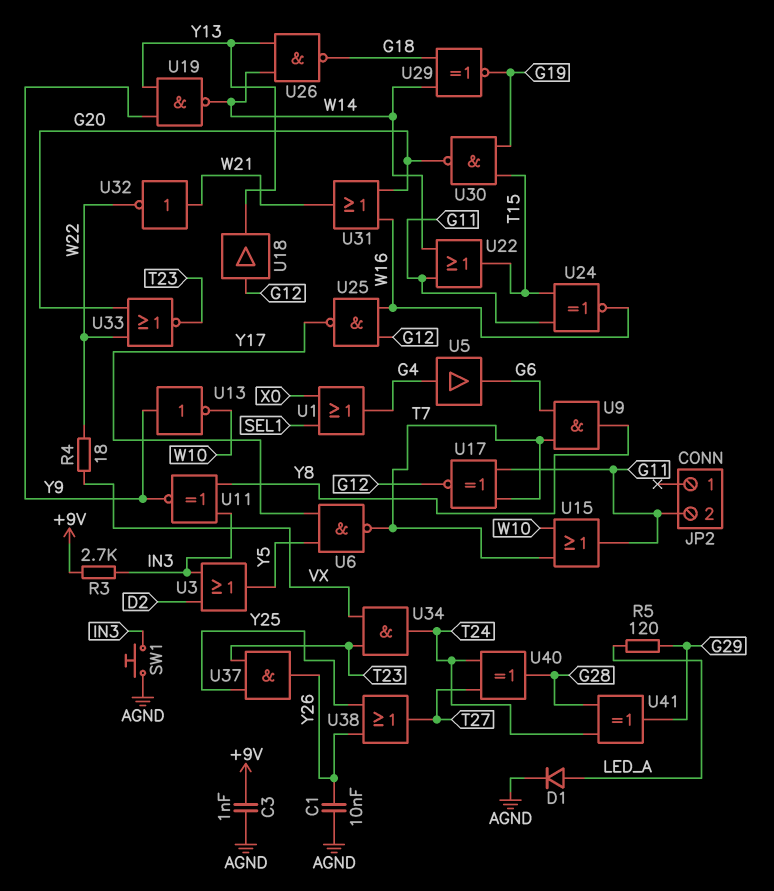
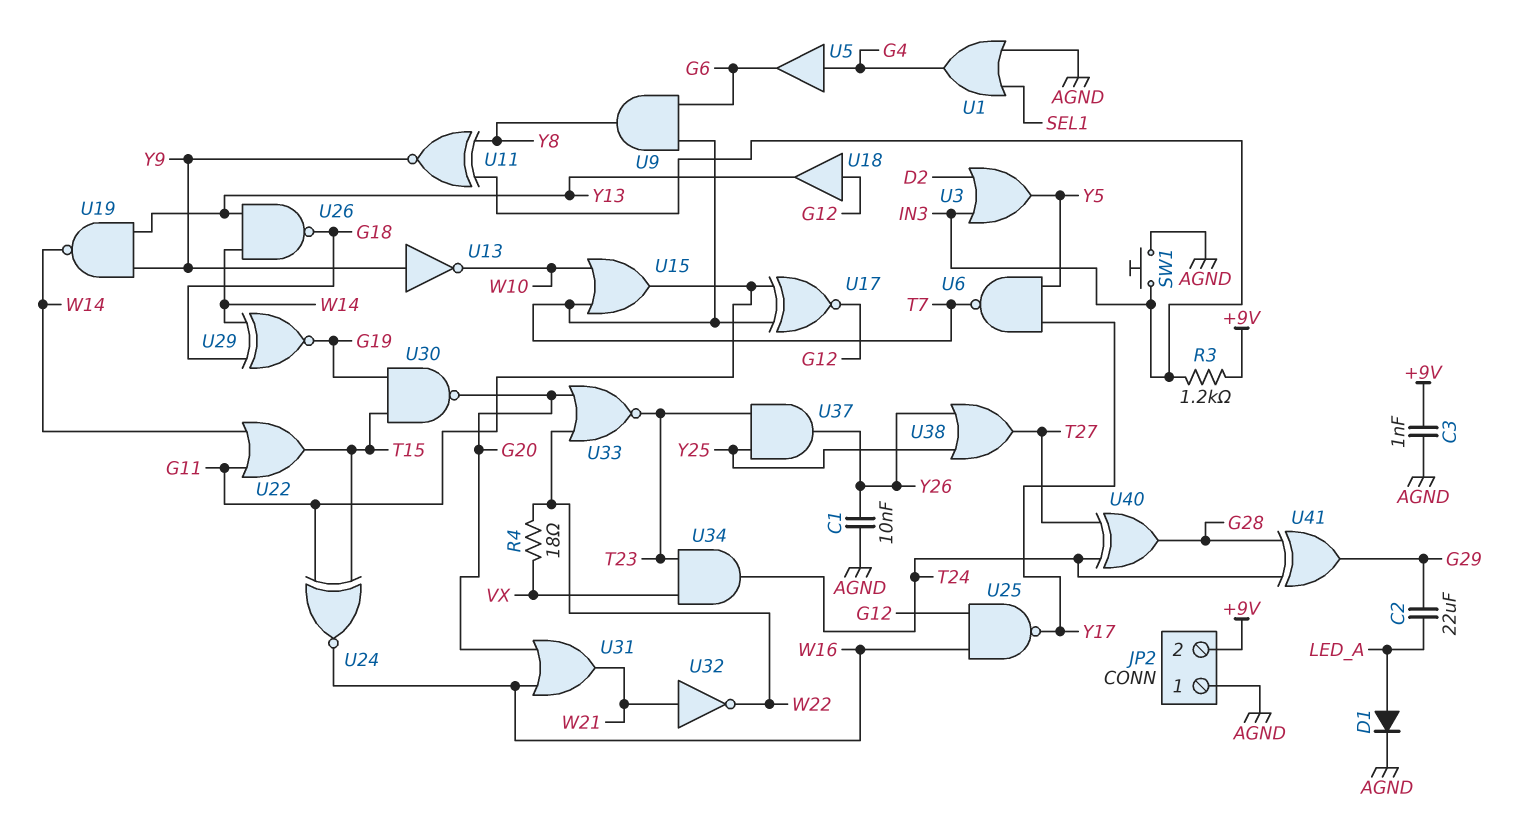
C2: none -> 22uF (G29, LED_A)
JP2 pin 1: none -> AGND
JP2 pin 2: G11 -> +9V
R3: 2.7k (+9V, IN3) -> 1.2k (+9V, IN3)
R5: 120 (G29, LED_A) -> none
U1: OR (in SEL1, in X0, out G4) -> OR (in AGND, in SEL1, out G4)

